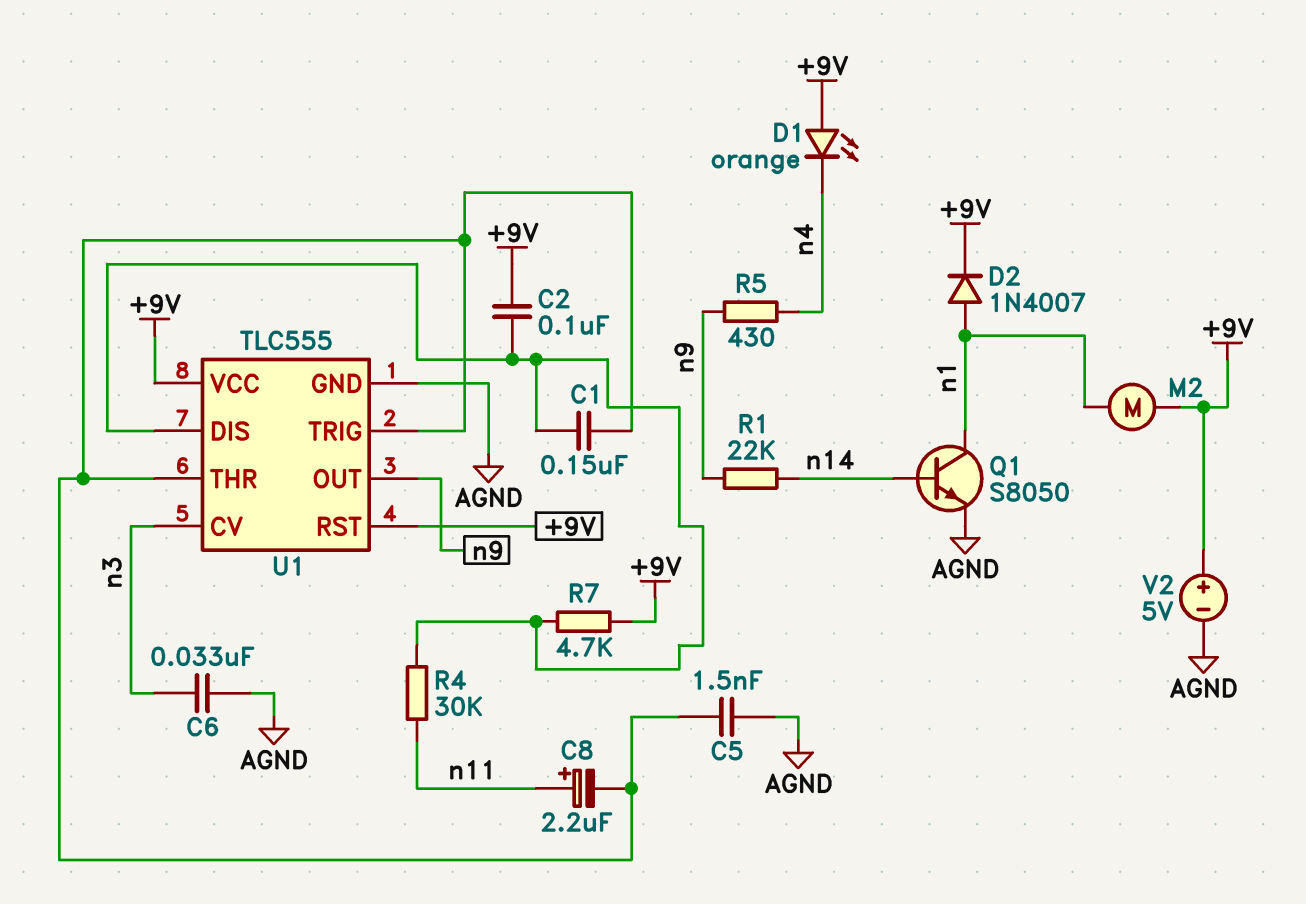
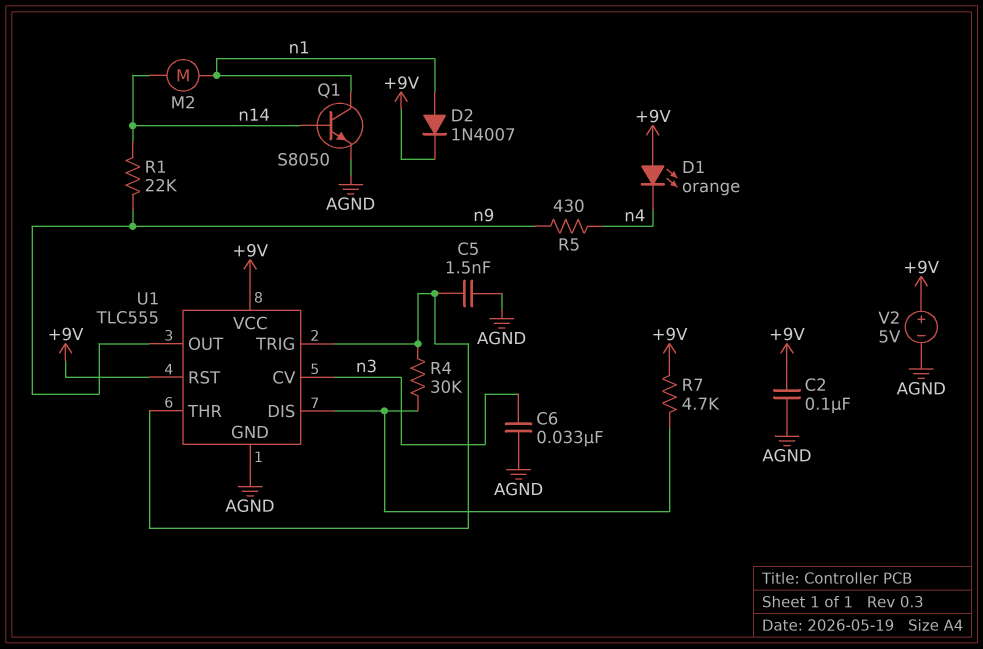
C1: 150nF (U1/DIS, U1/THR) -> none
C2: 100nF (+9V, U1/DIS) -> 100nF (+9V, AGND)
C8: 2.2uF (plus n11, minus U1/THR) -> none
M2: motor (+9V, n1) -> motor (n1, n14)
R4: 30k (U1/DIS, n11) -> 30k (U1/DIS, U1/THR)

